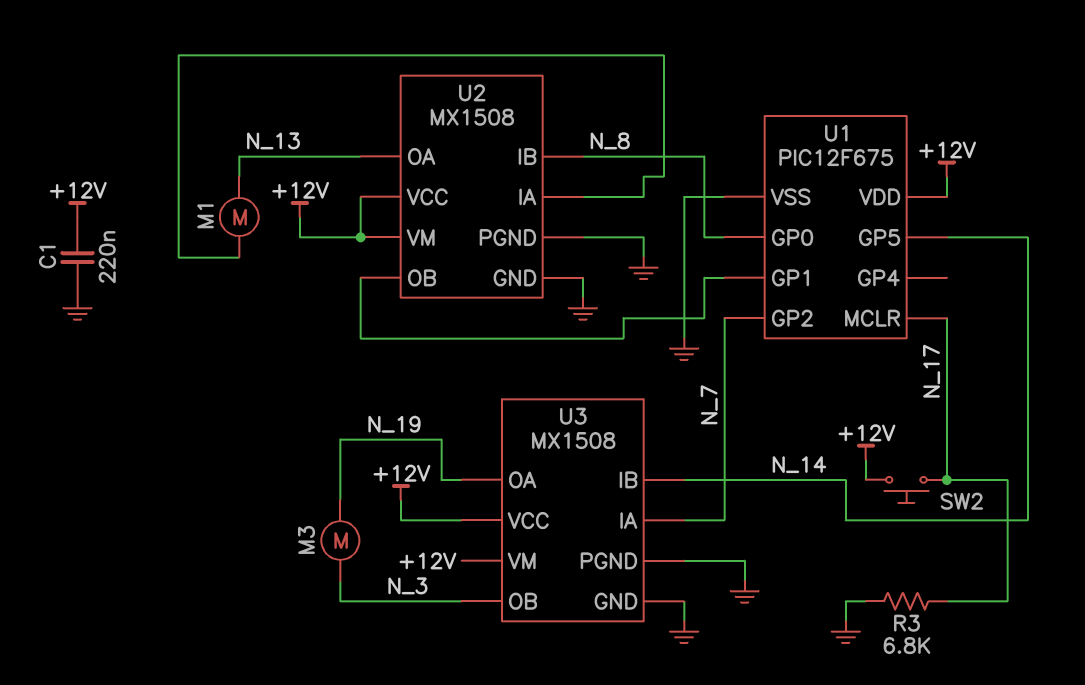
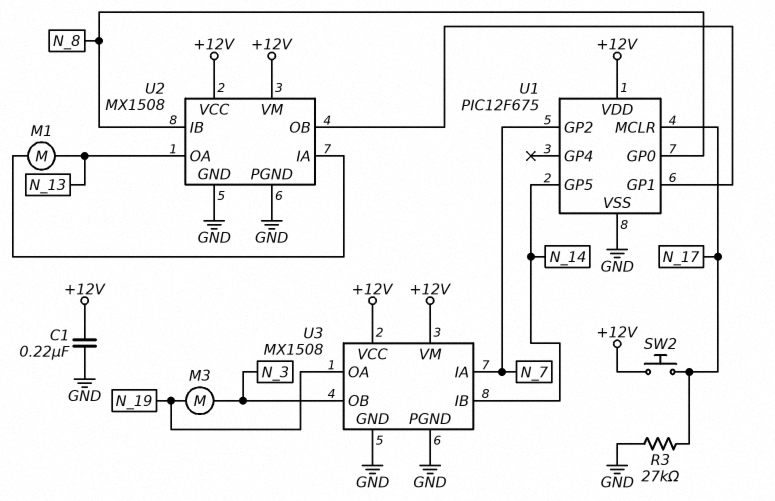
R3: 6.8k (GND, N_17) -> 27k (GND, N_17)

